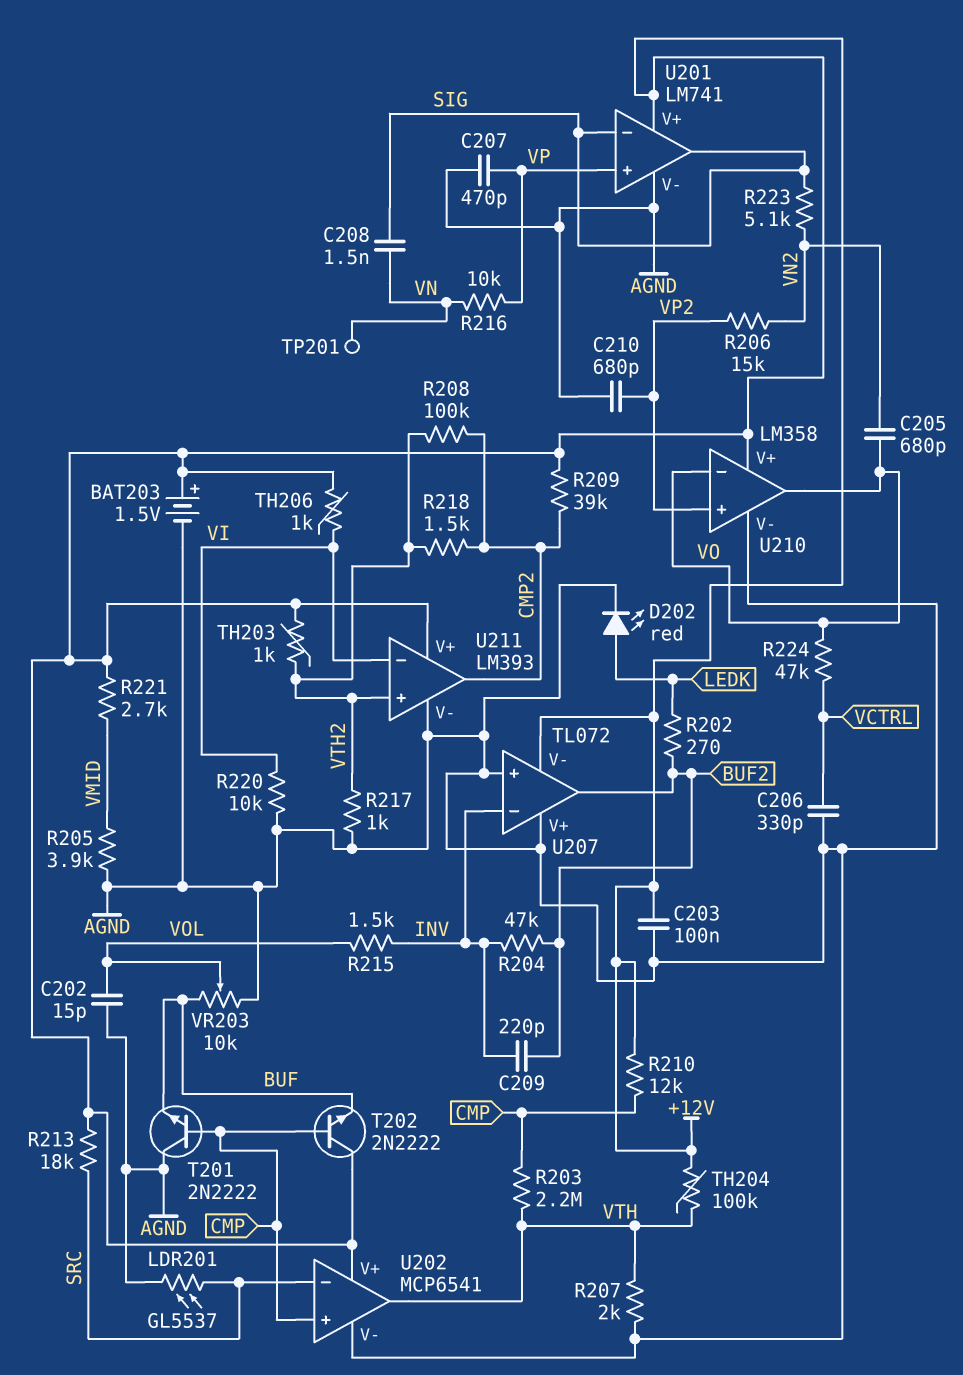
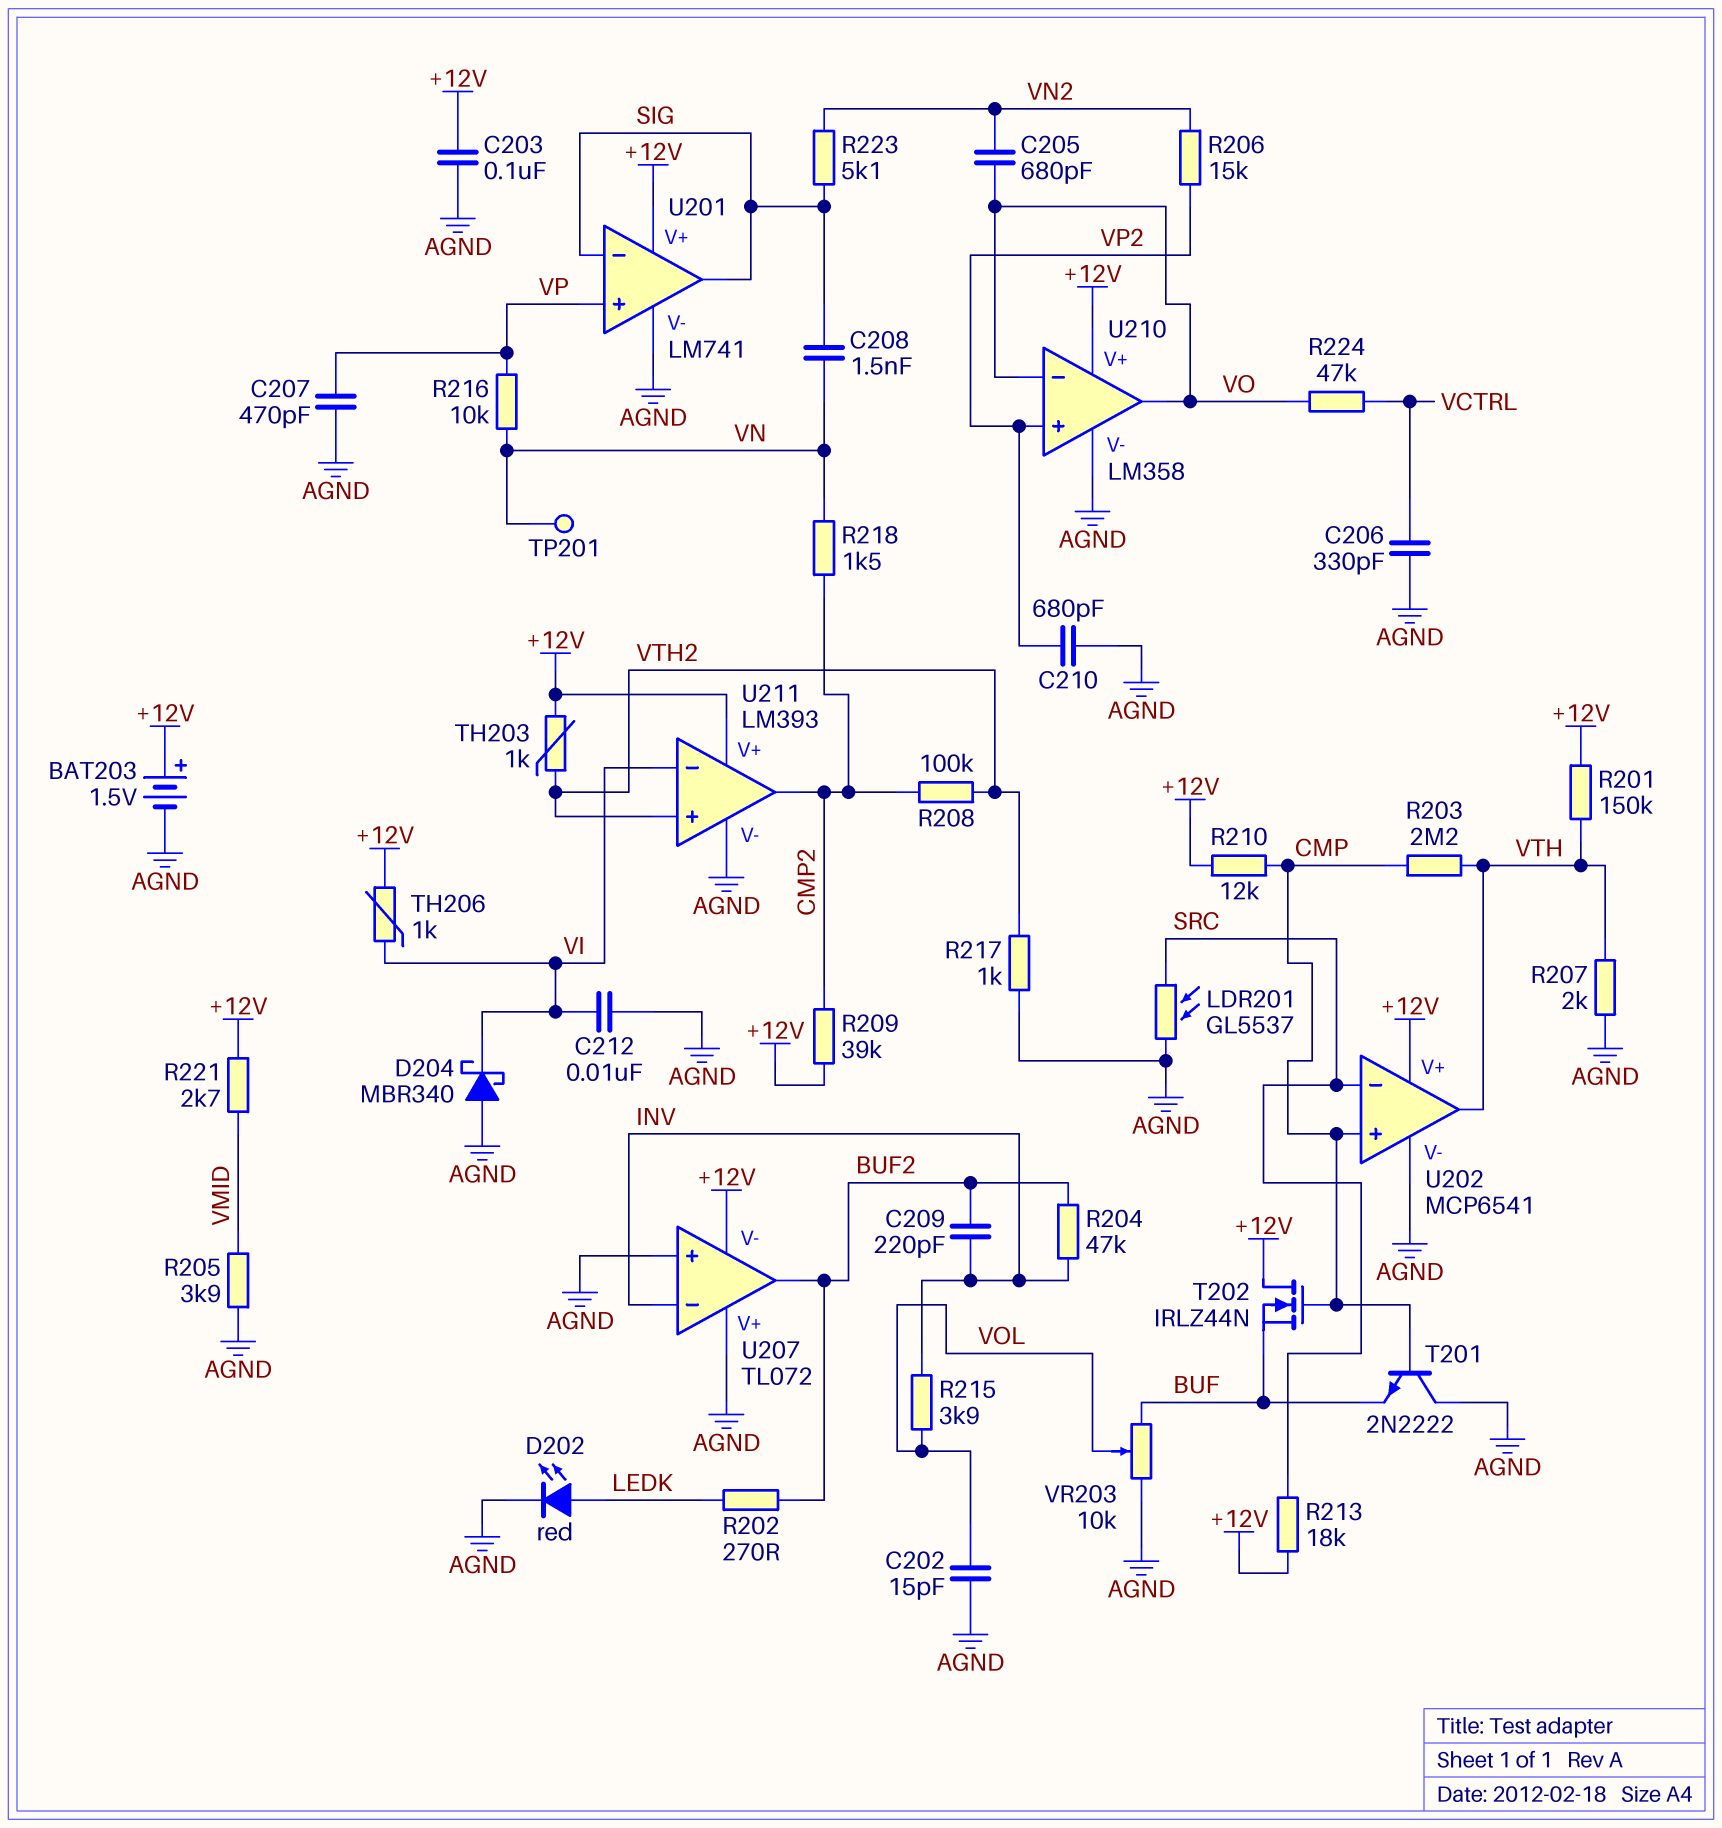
C212: none -> 10nF (AGND, VI)
D204: none -> schottky MBR340 (A AGND, K VI)
R201: none -> 150k (+12V, VTH)
R215: 1.5k (INV, VOL) -> 3.9k (INV, VOL)
R218: 1.5k (CMP2, VTH2) -> 1.5k (CMP2, VN)
R220: 10k (AGND, VI) -> none
T202: NPN 2N2222 (B CMP, C +12V, E BUF) -> NMOS IRLZ44N (G CMP, D +12V, S BUF)
TH204: 100k (+12V, VTH) -> none

